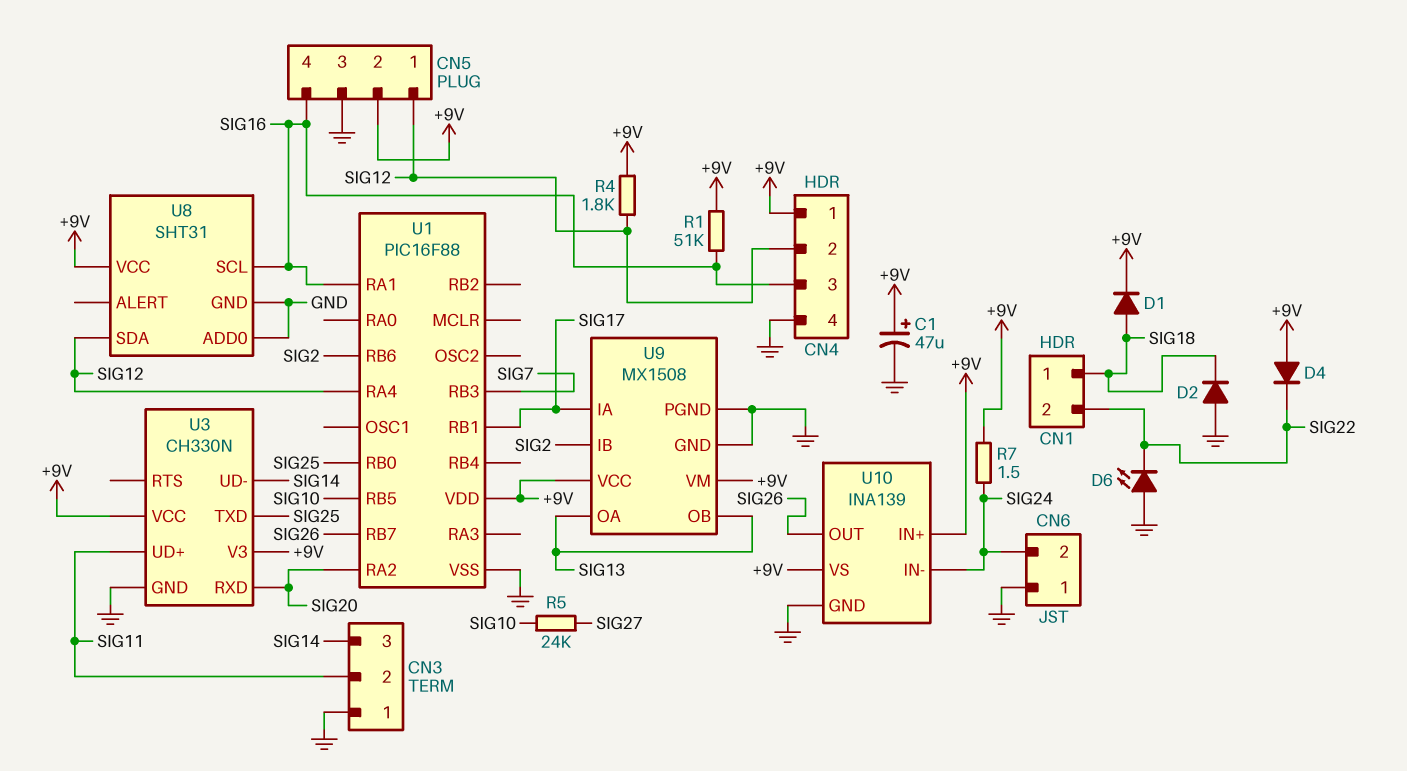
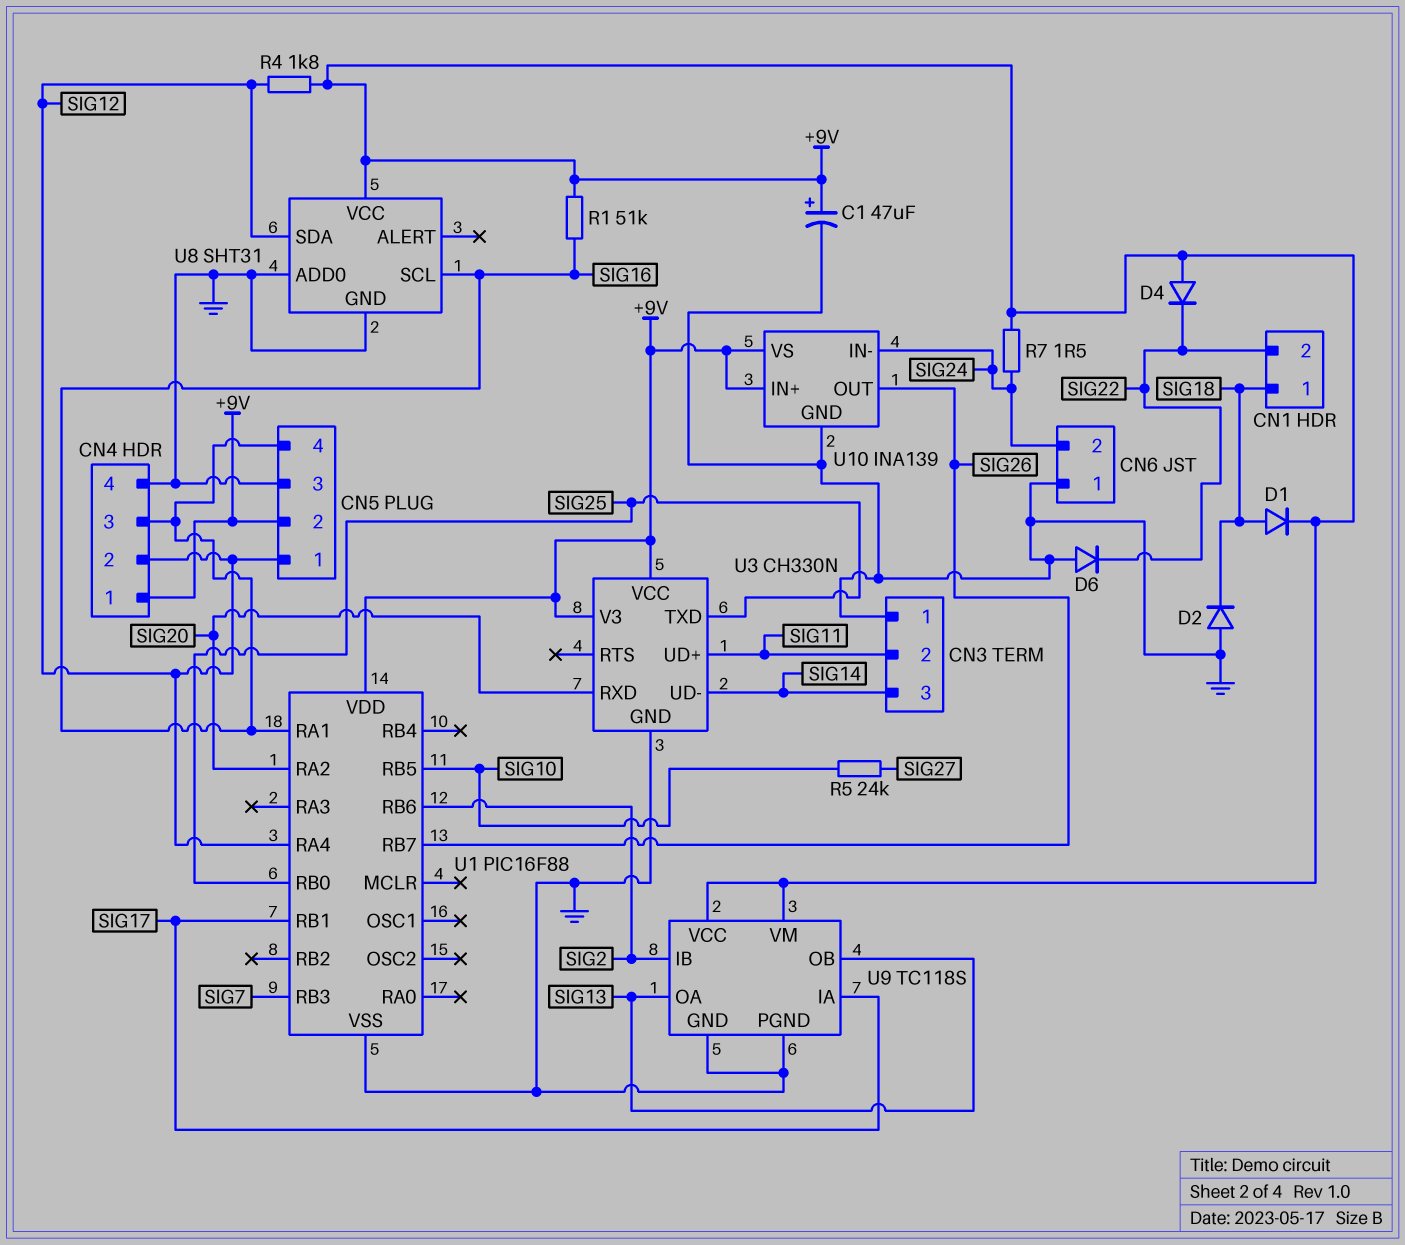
D6: LED (A GND, K SIG22) -> diode (A GND, K SIG22)
U9: MX1508 -> TC118S

